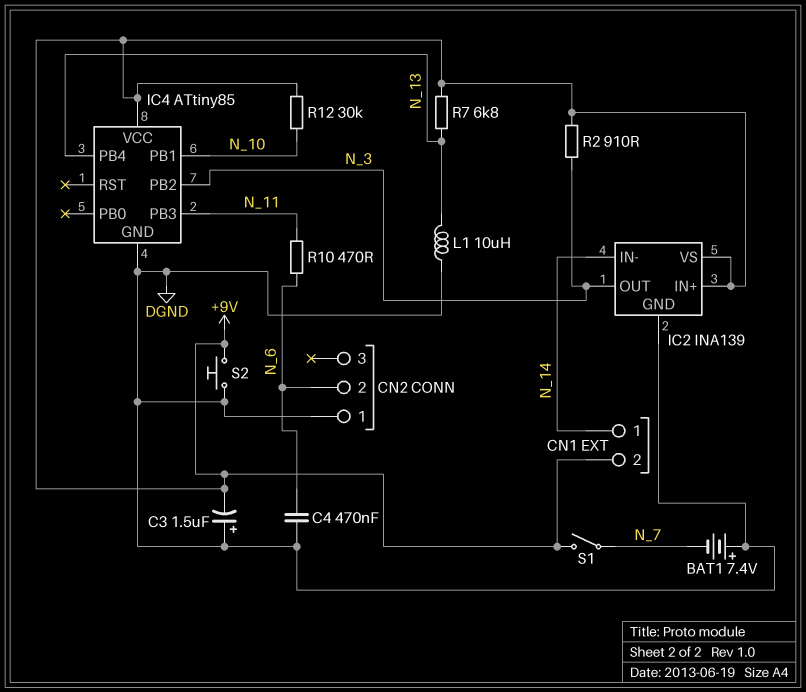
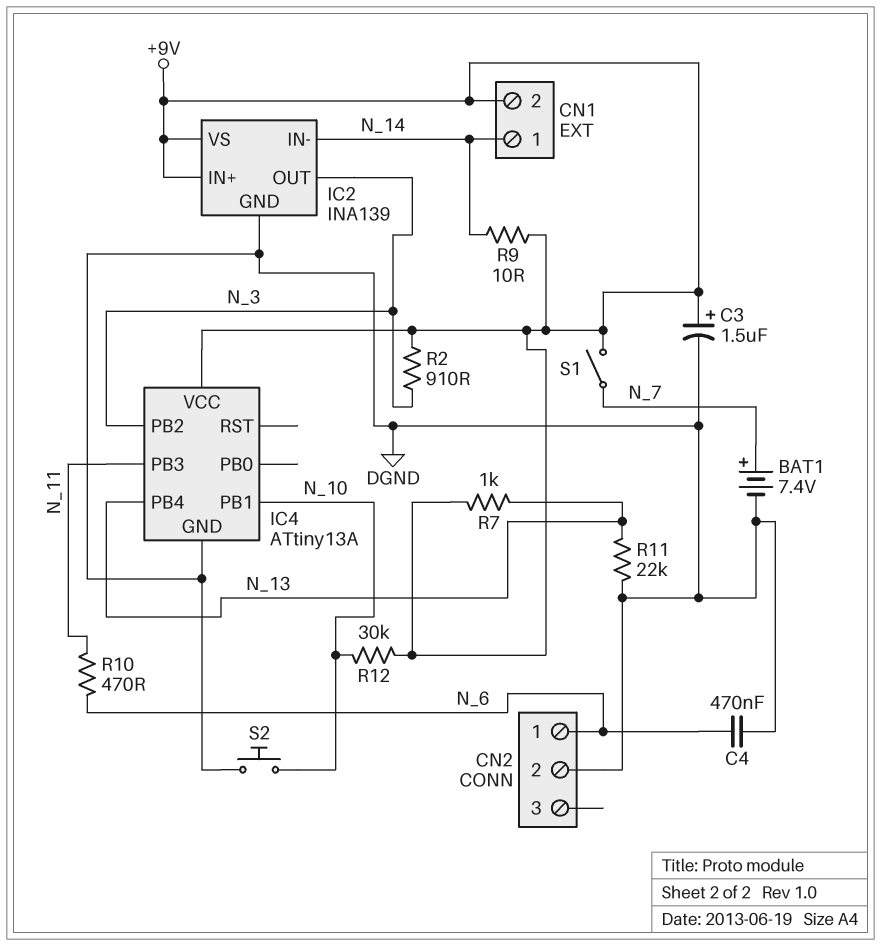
BAT1: 7.4V (plus DGND, minus N_7) -> 7.4V (plus N_7, minus DGND)
C3: 1.5uF (plus DGND, minus +9V) -> 1.5uF (plus +9V, minus DGND)
CN2 pin 1: DGND -> N_6
CN2 pin 2: N_6 -> DGND
IC4: ATtiny85 -> ATtiny13A
L1: 10uH (DGND, N_13) -> none
R7: 6.8k (+9V, N_13) -> 1k (+9V, N_13)
R9: none -> 10 (+9V, N_14)
R11: none -> 22k (DGND, N_13)
S2: button (+9V, DGND) -> button (DGND, N_10)

